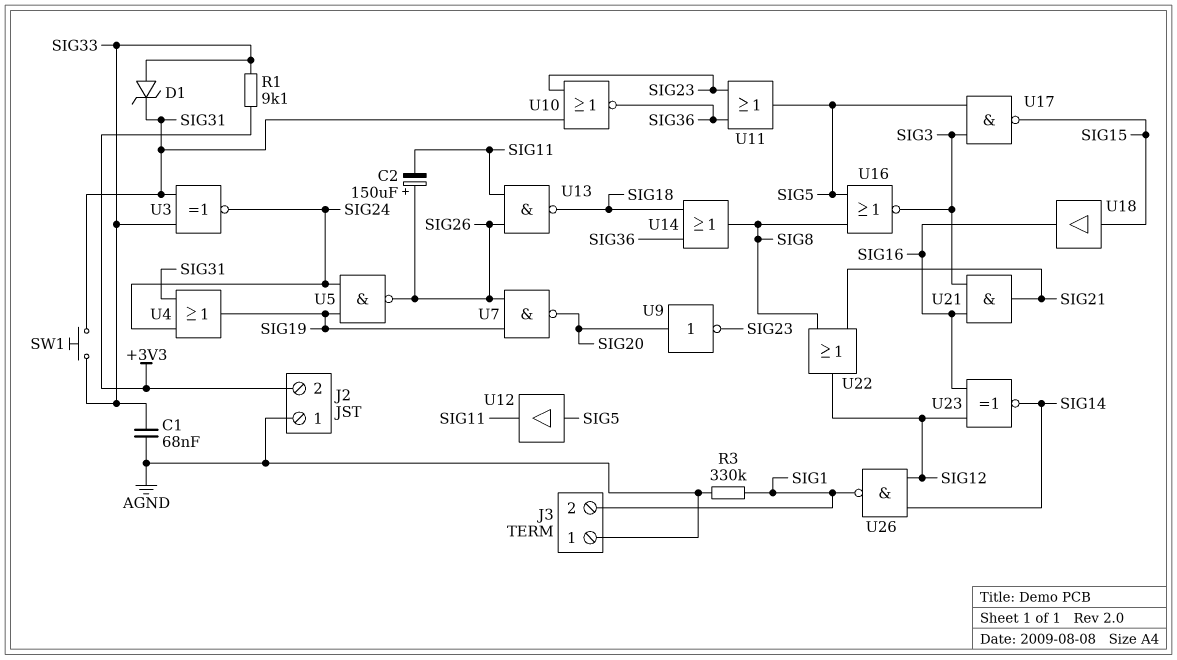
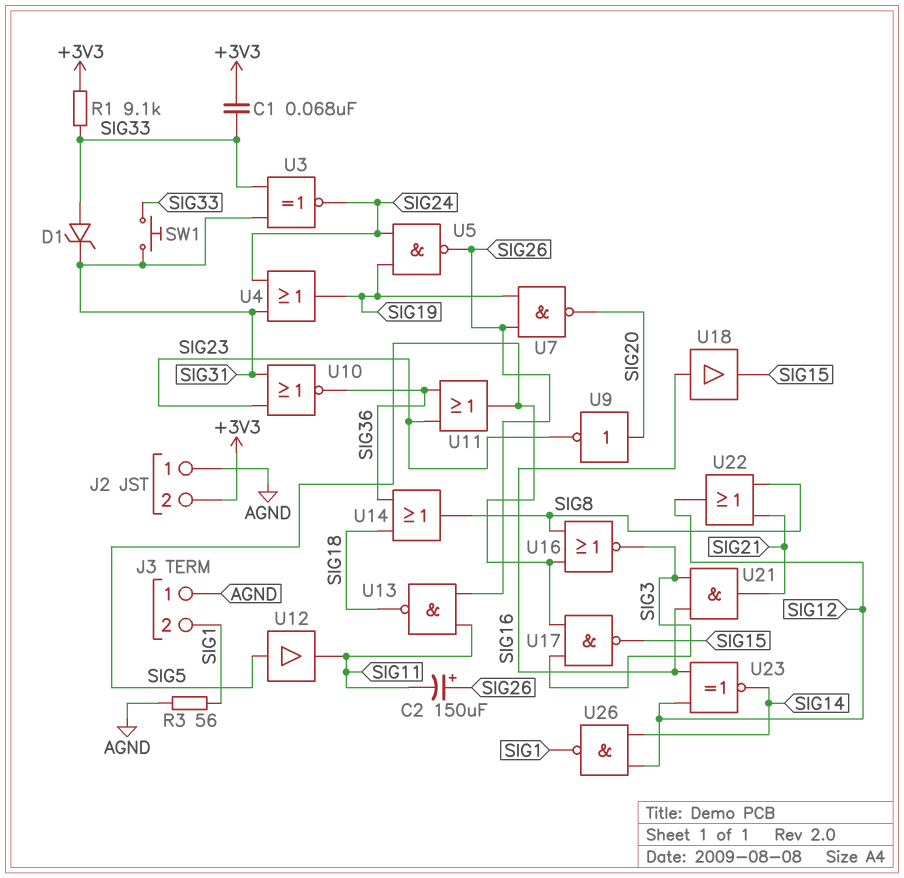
C1: 68nF (AGND, SIG33) -> 68nF (+3V3, SIG33)
R3: 330k (AGND, SIG1) -> 56 (AGND, SIG1)
U18: buffer (in SIG15, out SIG16) -> buffer (in SIG16, out SIG15)

